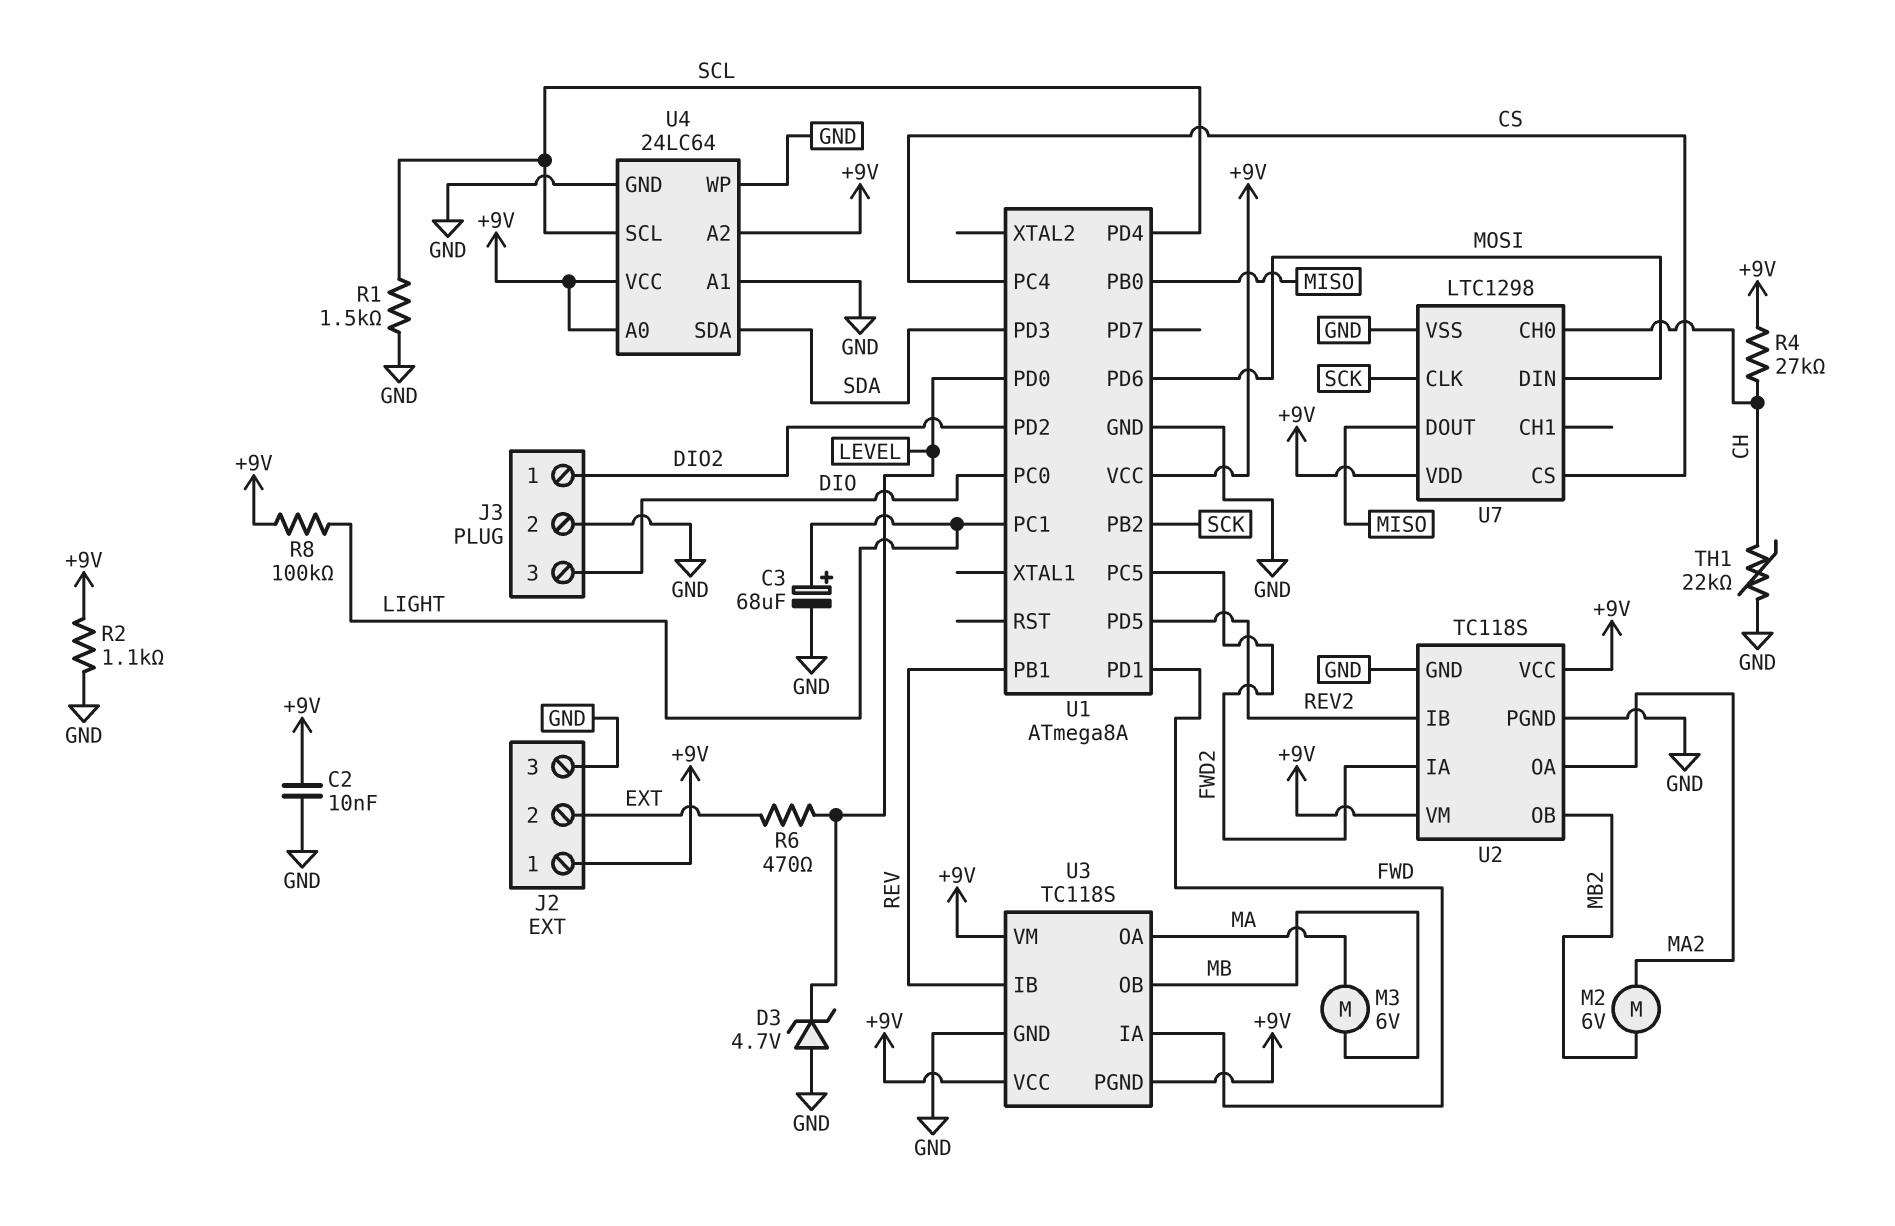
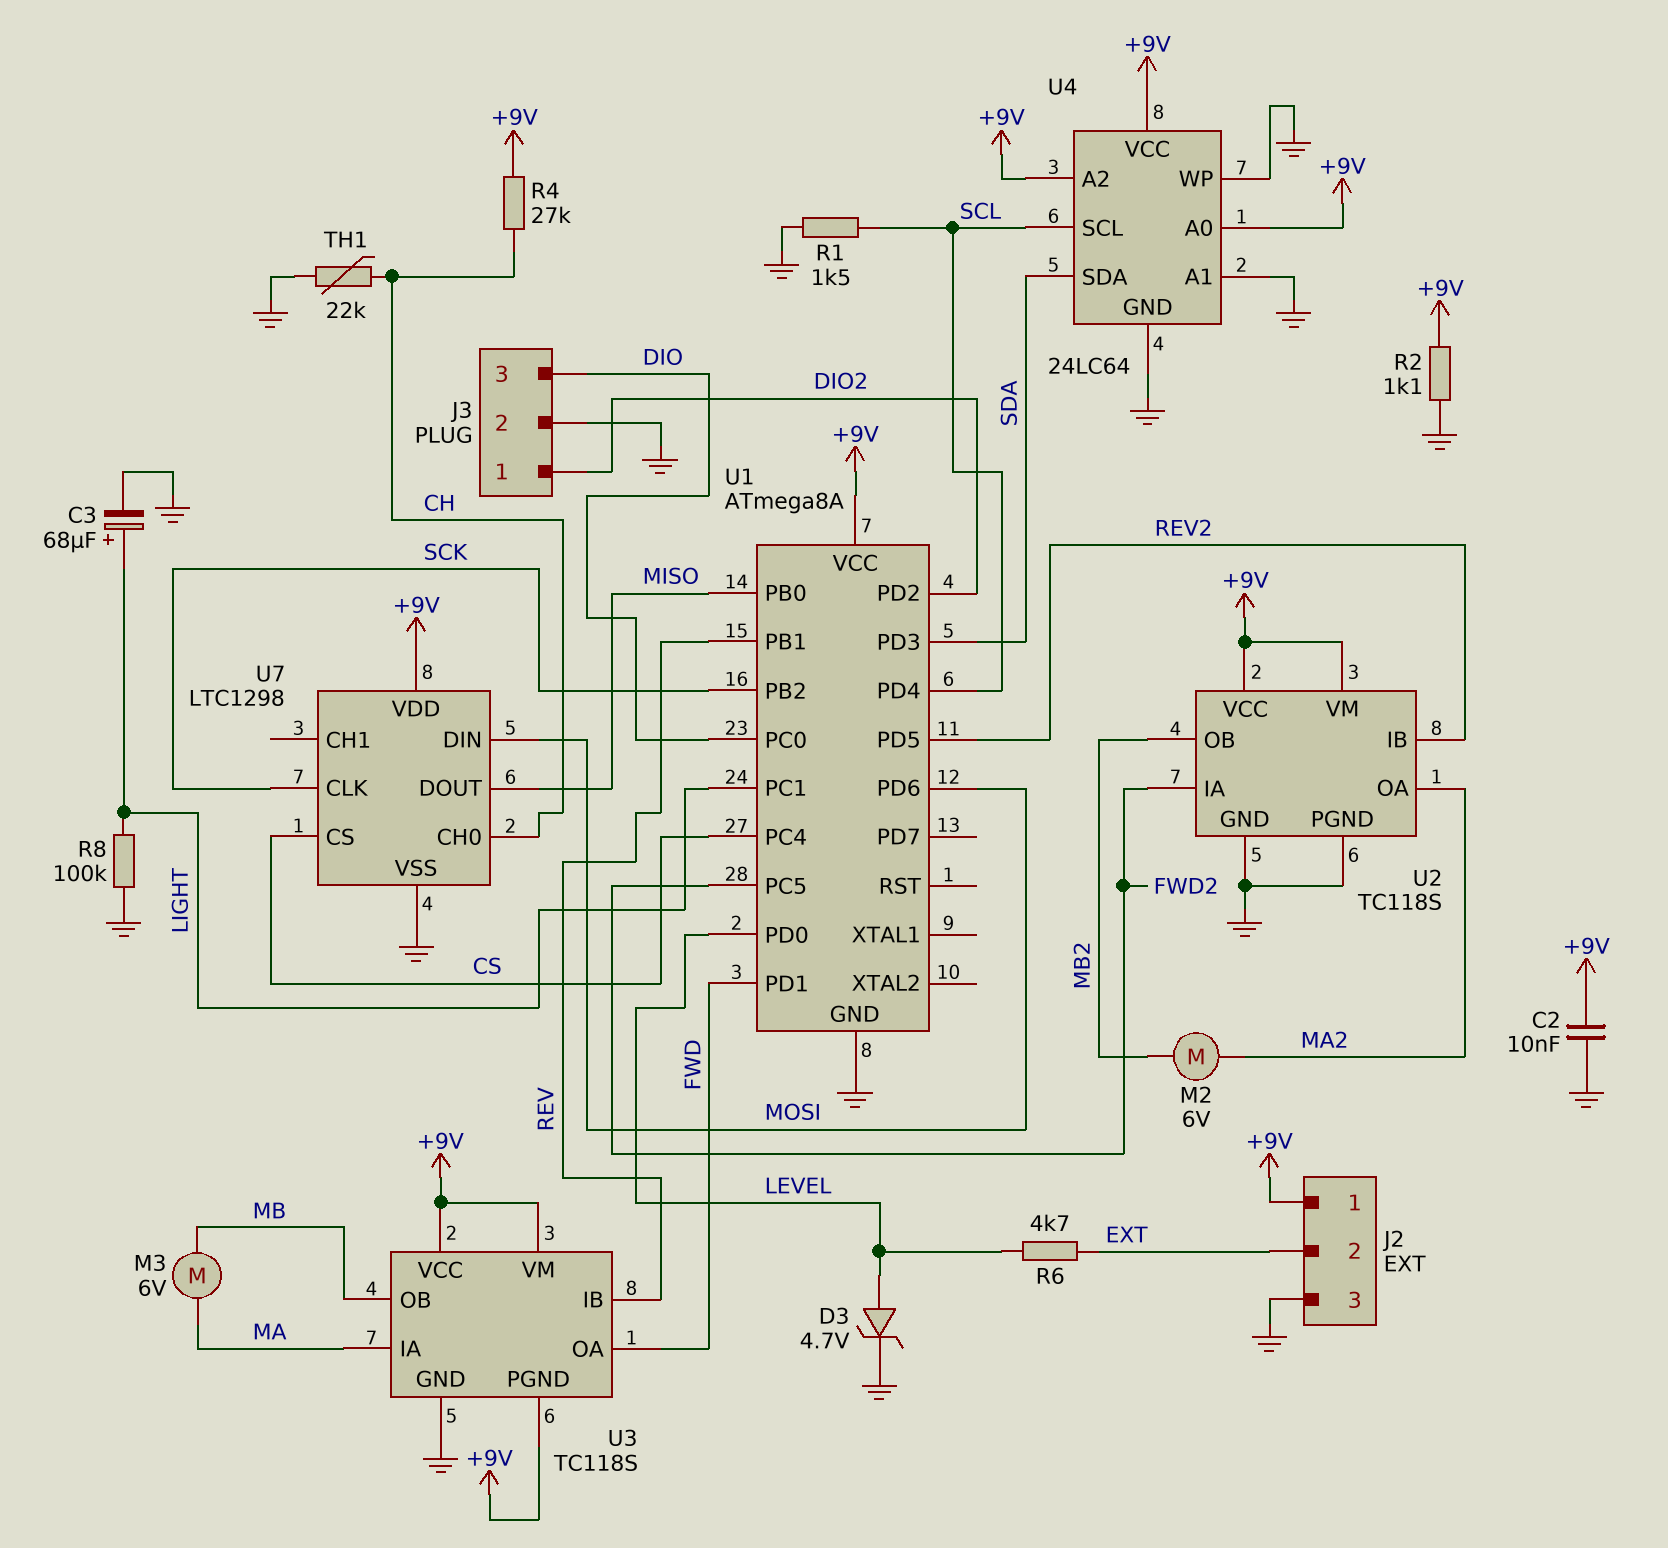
D3: zener 4.7V (A GND, K LEVEL) -> zener 4.7V (A LEVEL, K GND)
R6: 470 (EXT, LEVEL) -> 4.7k (EXT, LEVEL)
R8: 100k (+9V, LIGHT) -> 100k (GND, LIGHT)
U3 pin IA: FWD -> MA
U3 pin OA: MA -> FWD

